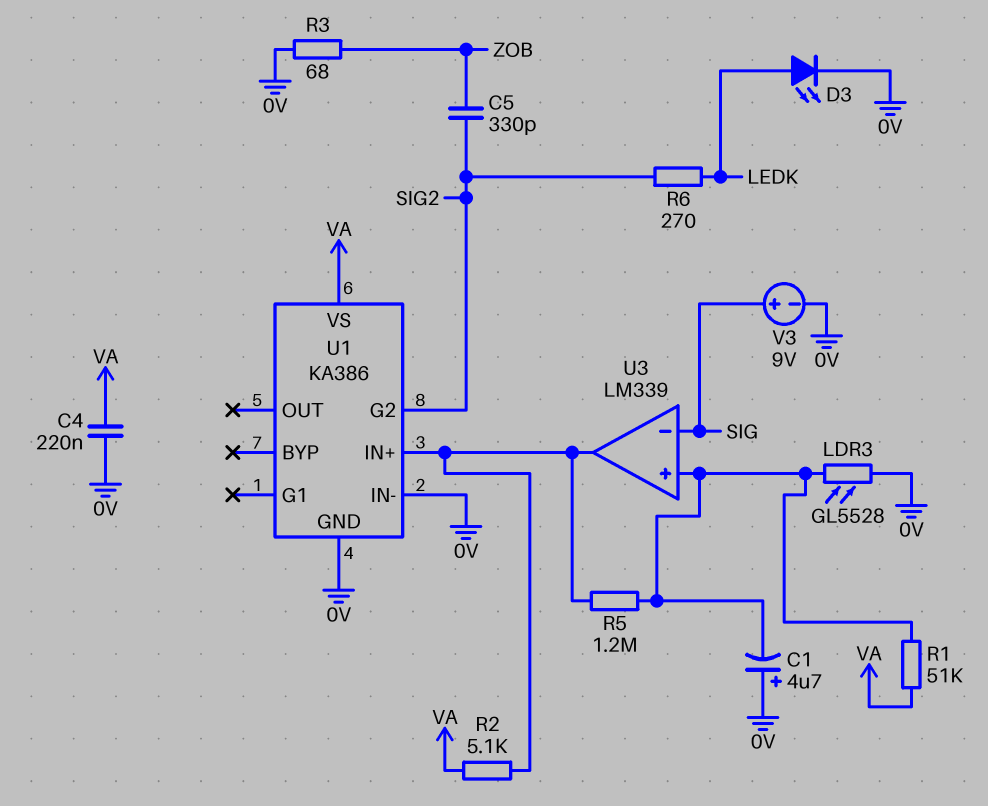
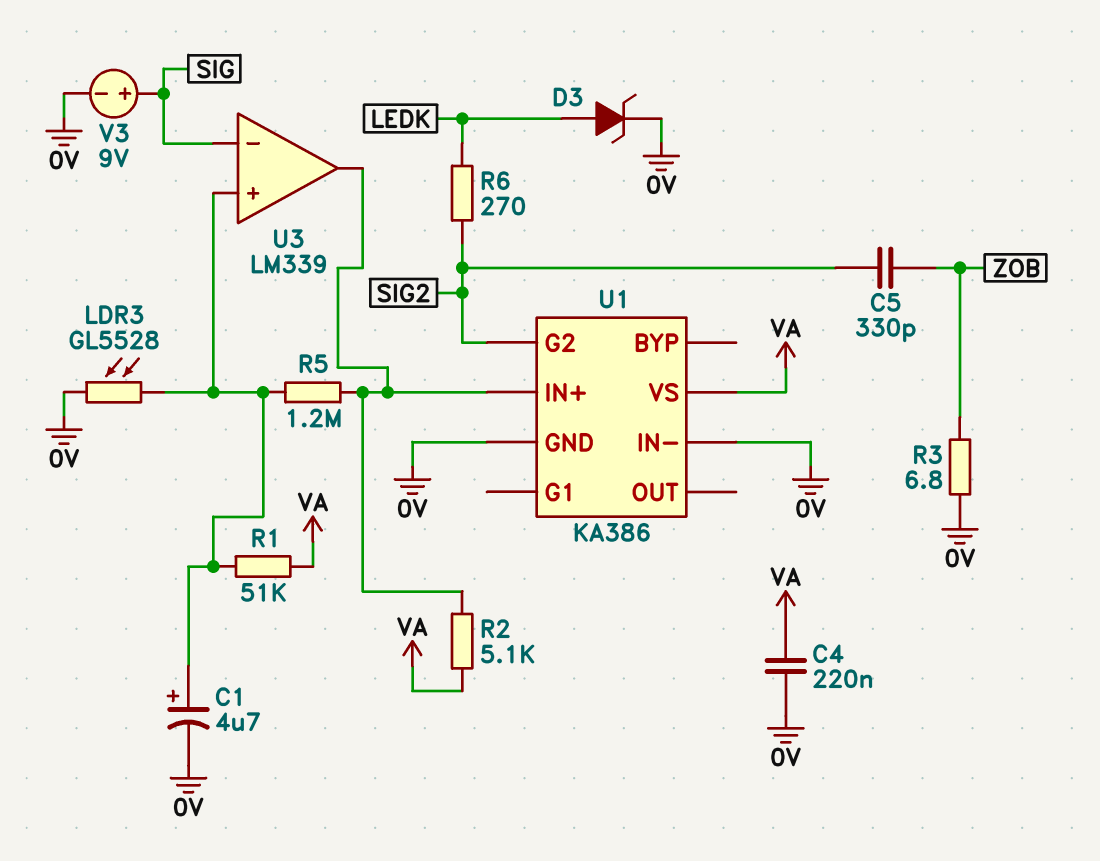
C1: 4.7uF (plus 0V, minus U3/in+) -> 4.7uF (plus U3/in+, minus 0V)
D3: LED (A LEDK, K 0V) -> zener (A LEDK, K 0V)
R3: 68 (0V, ZOB) -> 6.8 (0V, ZOB)

